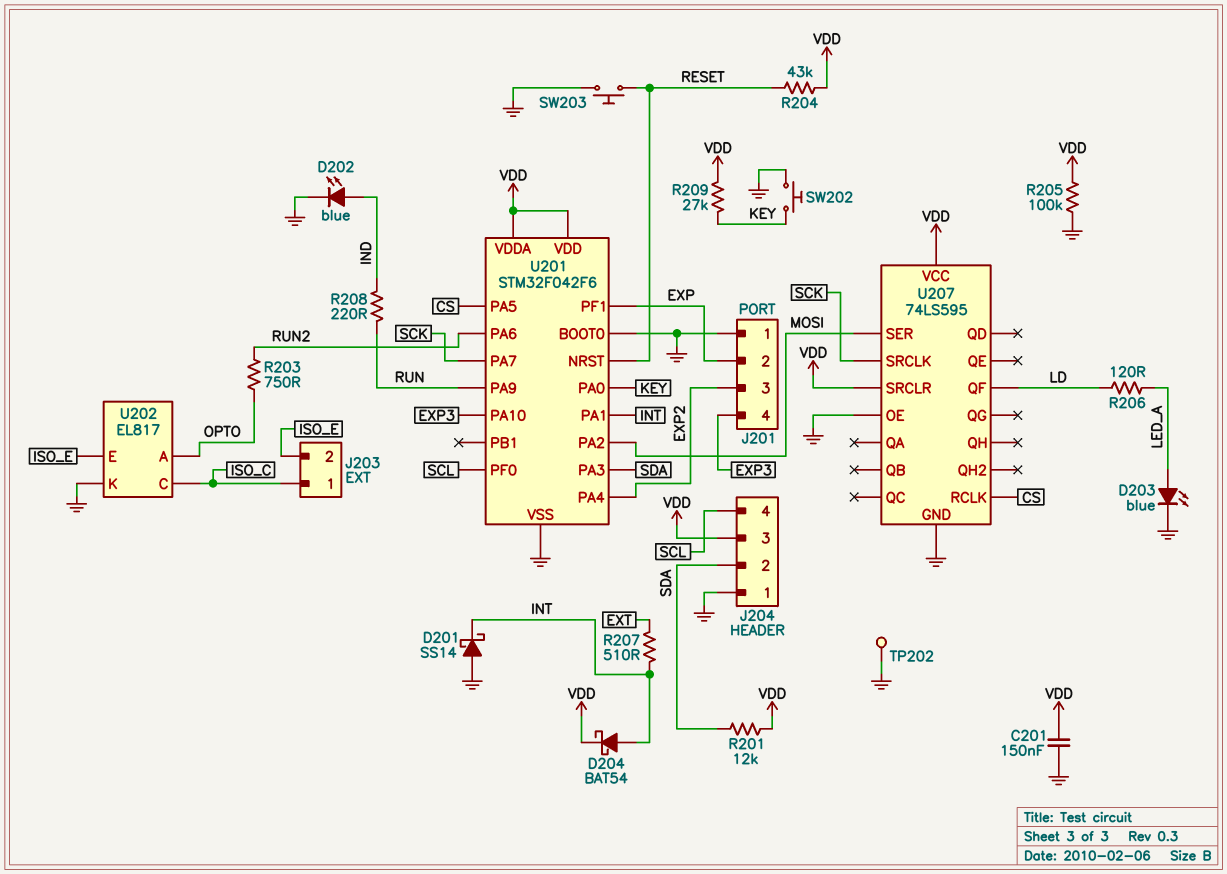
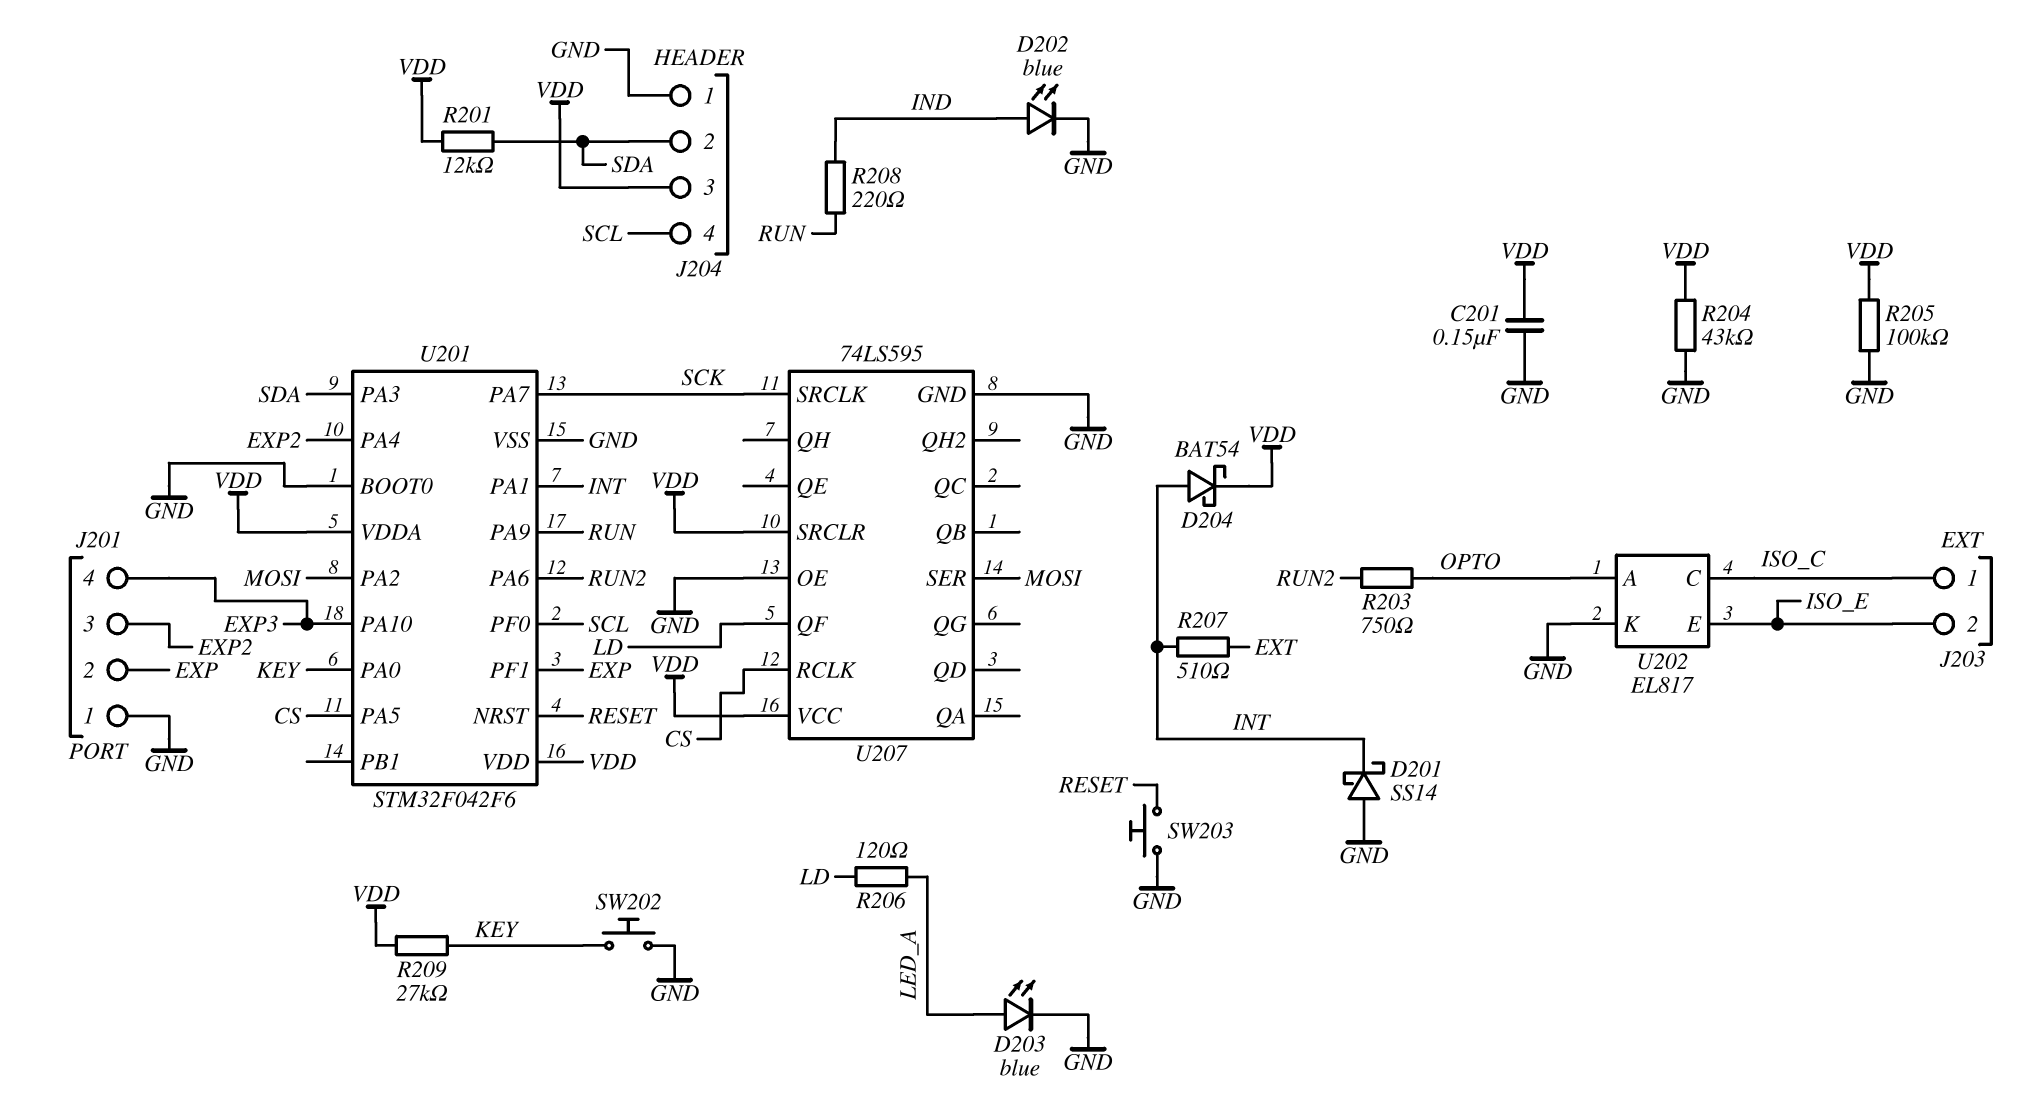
R204: 43k (RESET, VDD) -> 43k (GND, VDD)
TP202: test point (GND) -> none

